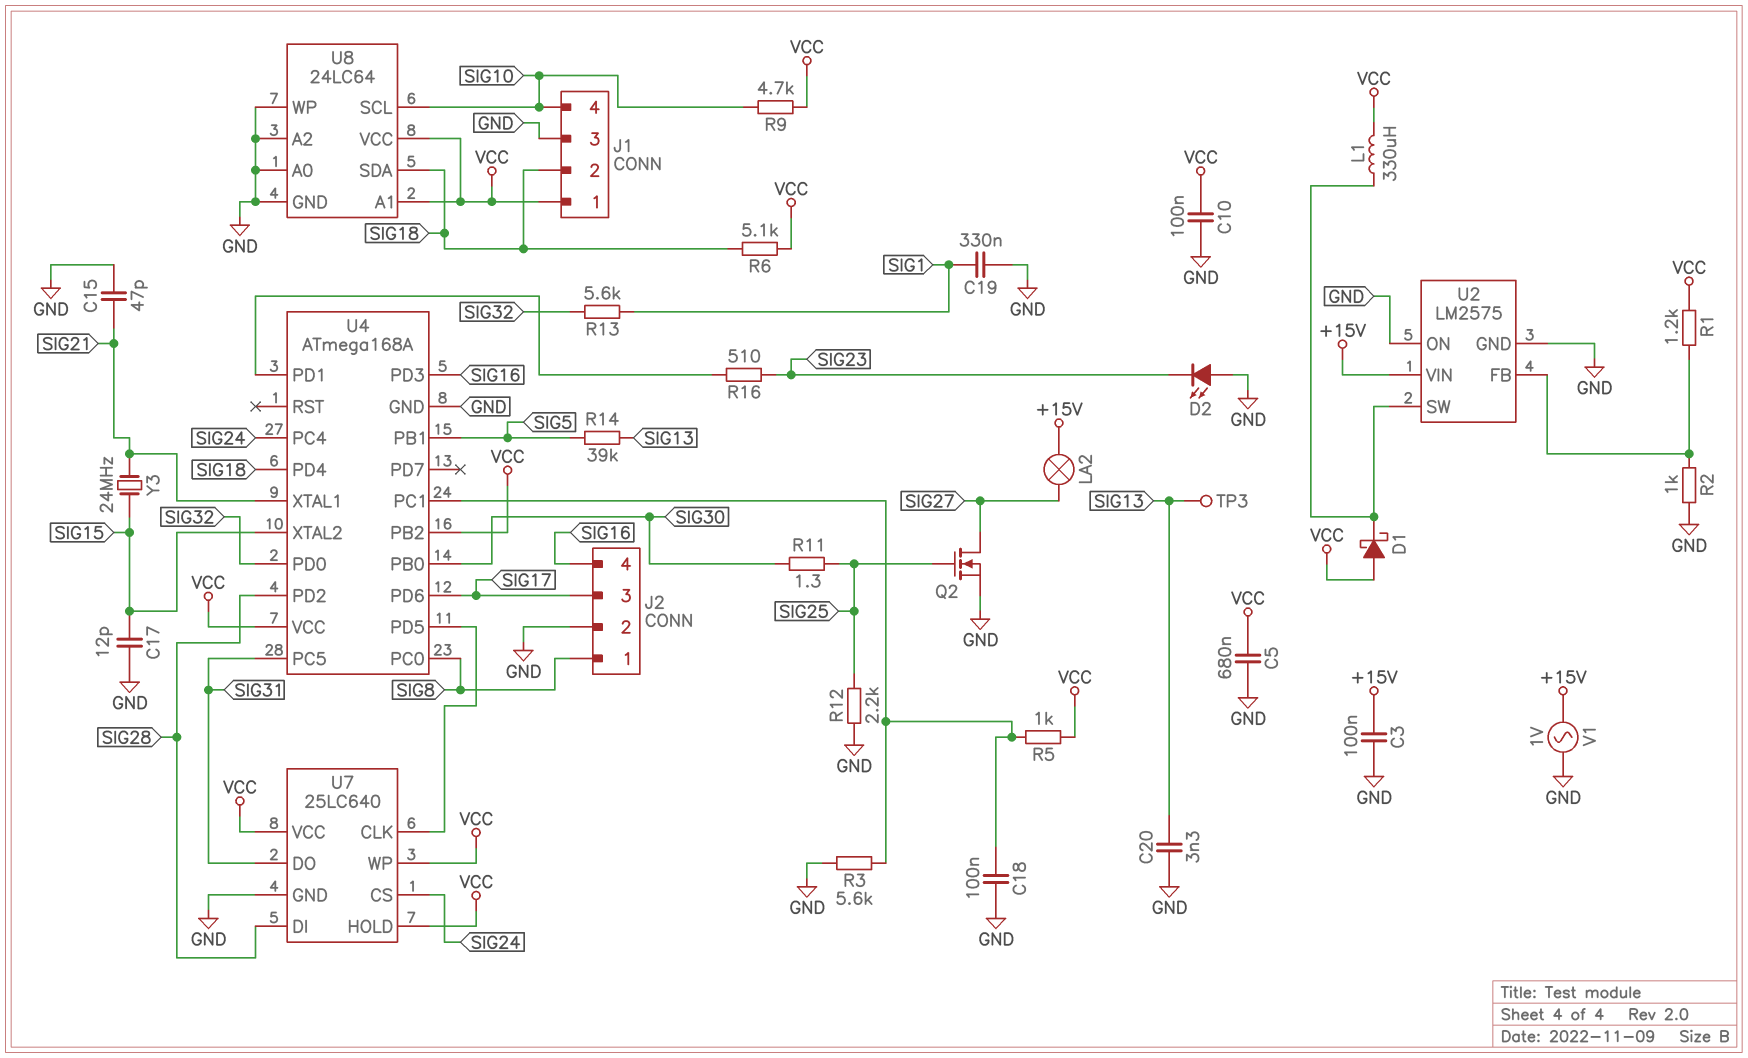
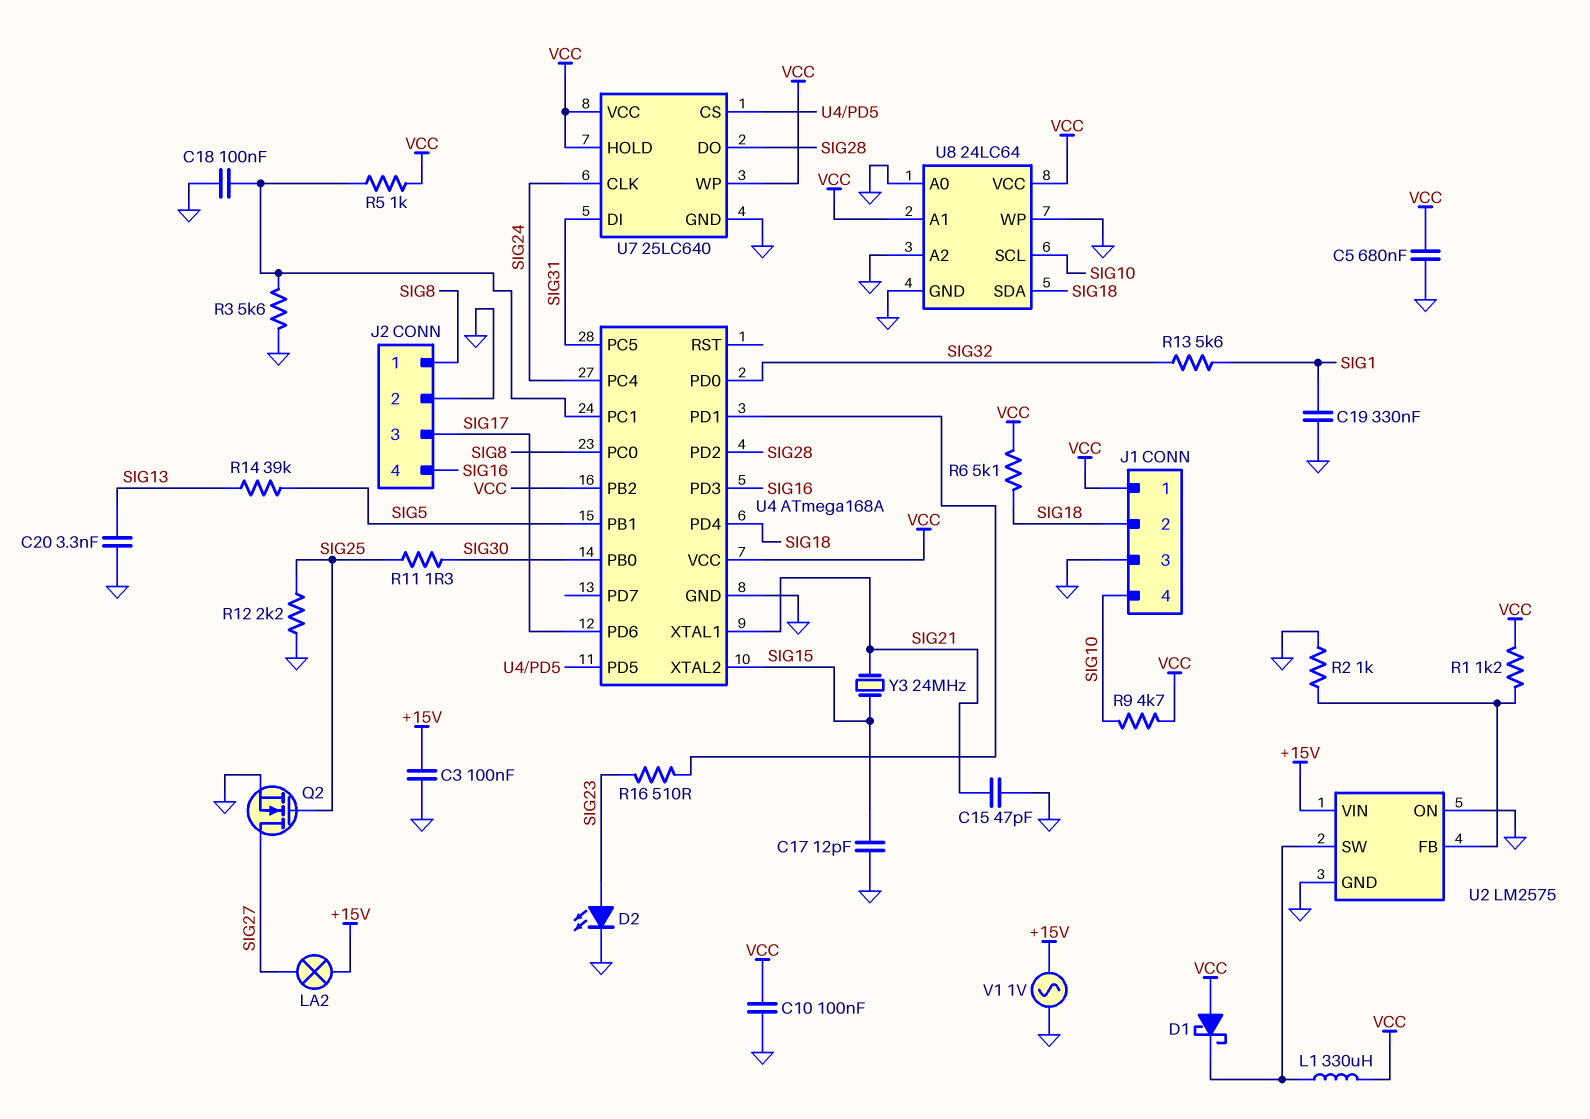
D2: LED (A GND, K SIG23) -> LED (A SIG23, K GND)
TP3: test point (SIG13) -> none
U7 pin CLK: U4/PD5 -> SIG24
U7 pin CS: SIG24 -> U4/PD5
U7 pin DI: SIG28 -> SIG31
U7 pin DO: SIG31 -> SIG28

